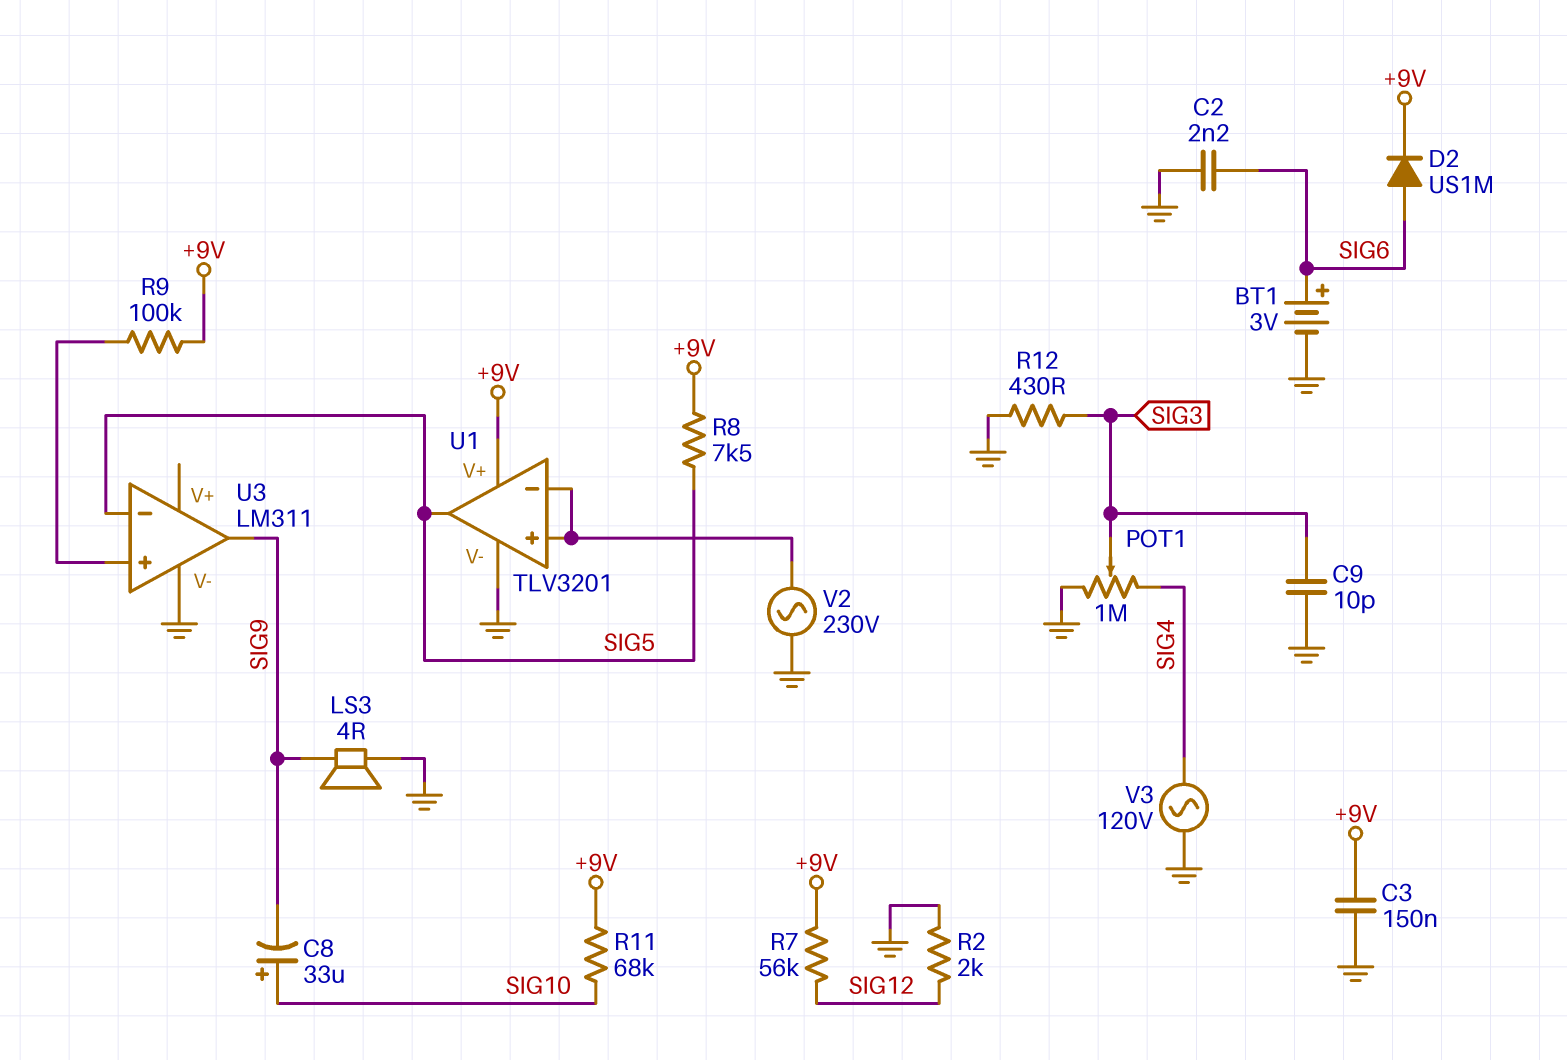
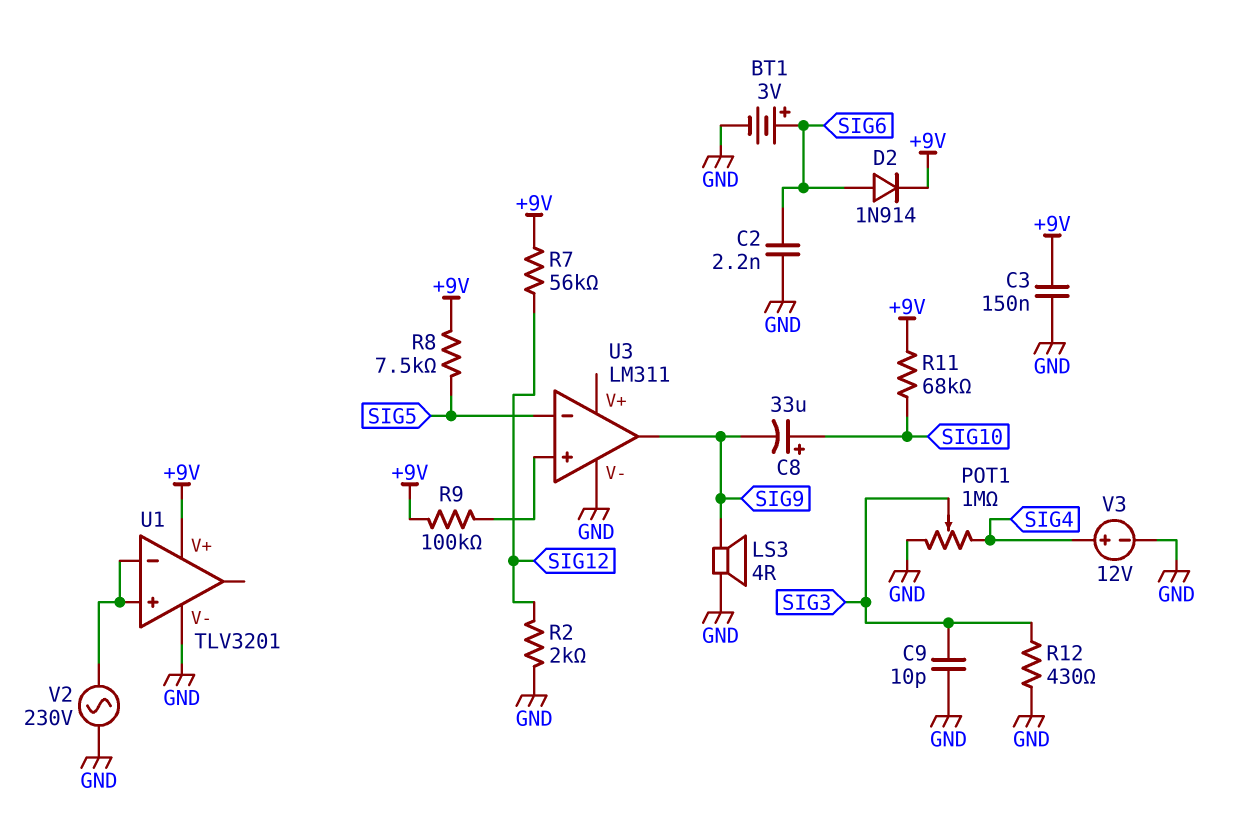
D2: diode US1M (A SIG6, K +9V) -> diode 1N914 (A SIG6, K +9V)
U1 pin out: SIG5 -> none
V3: AC 120V (GND, SIG4) -> 12V (plus SIG4, minus GND)

